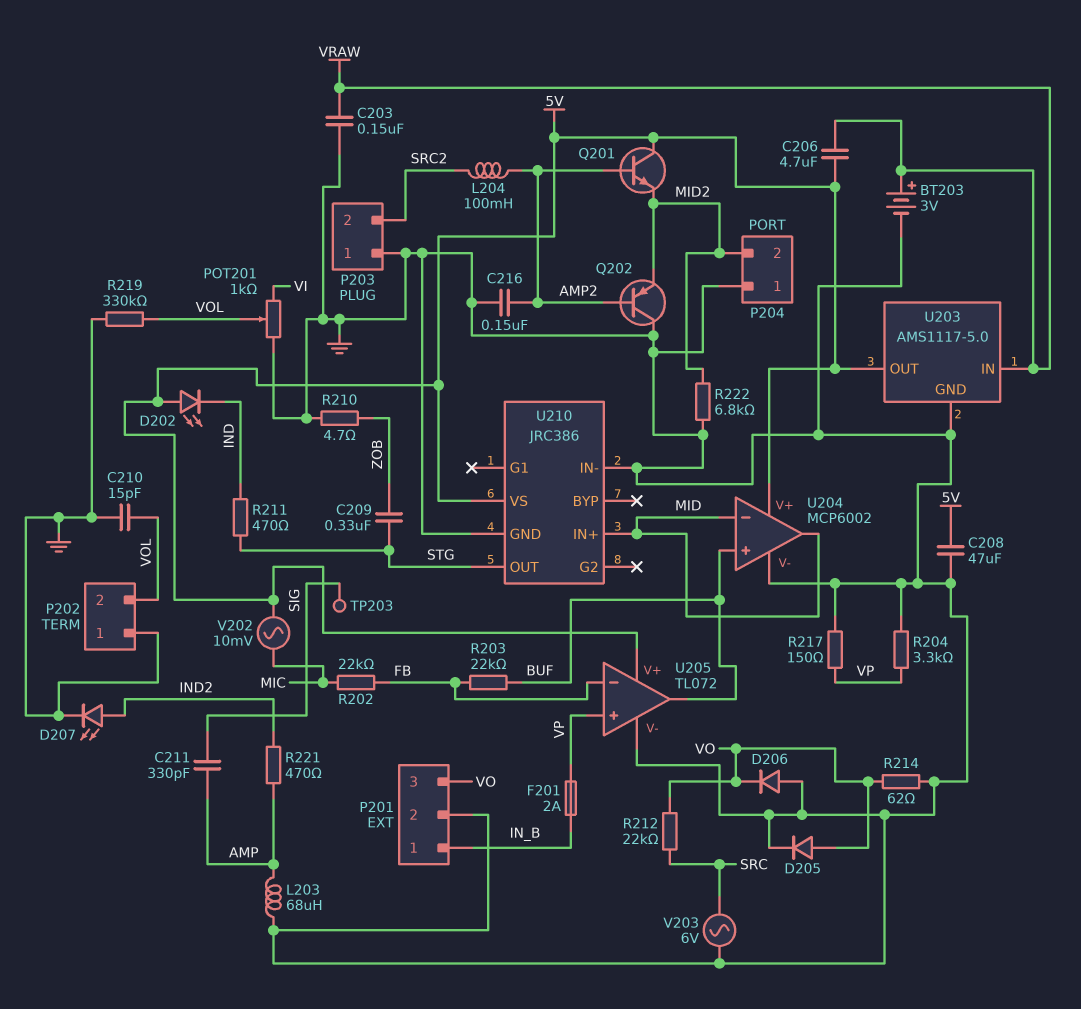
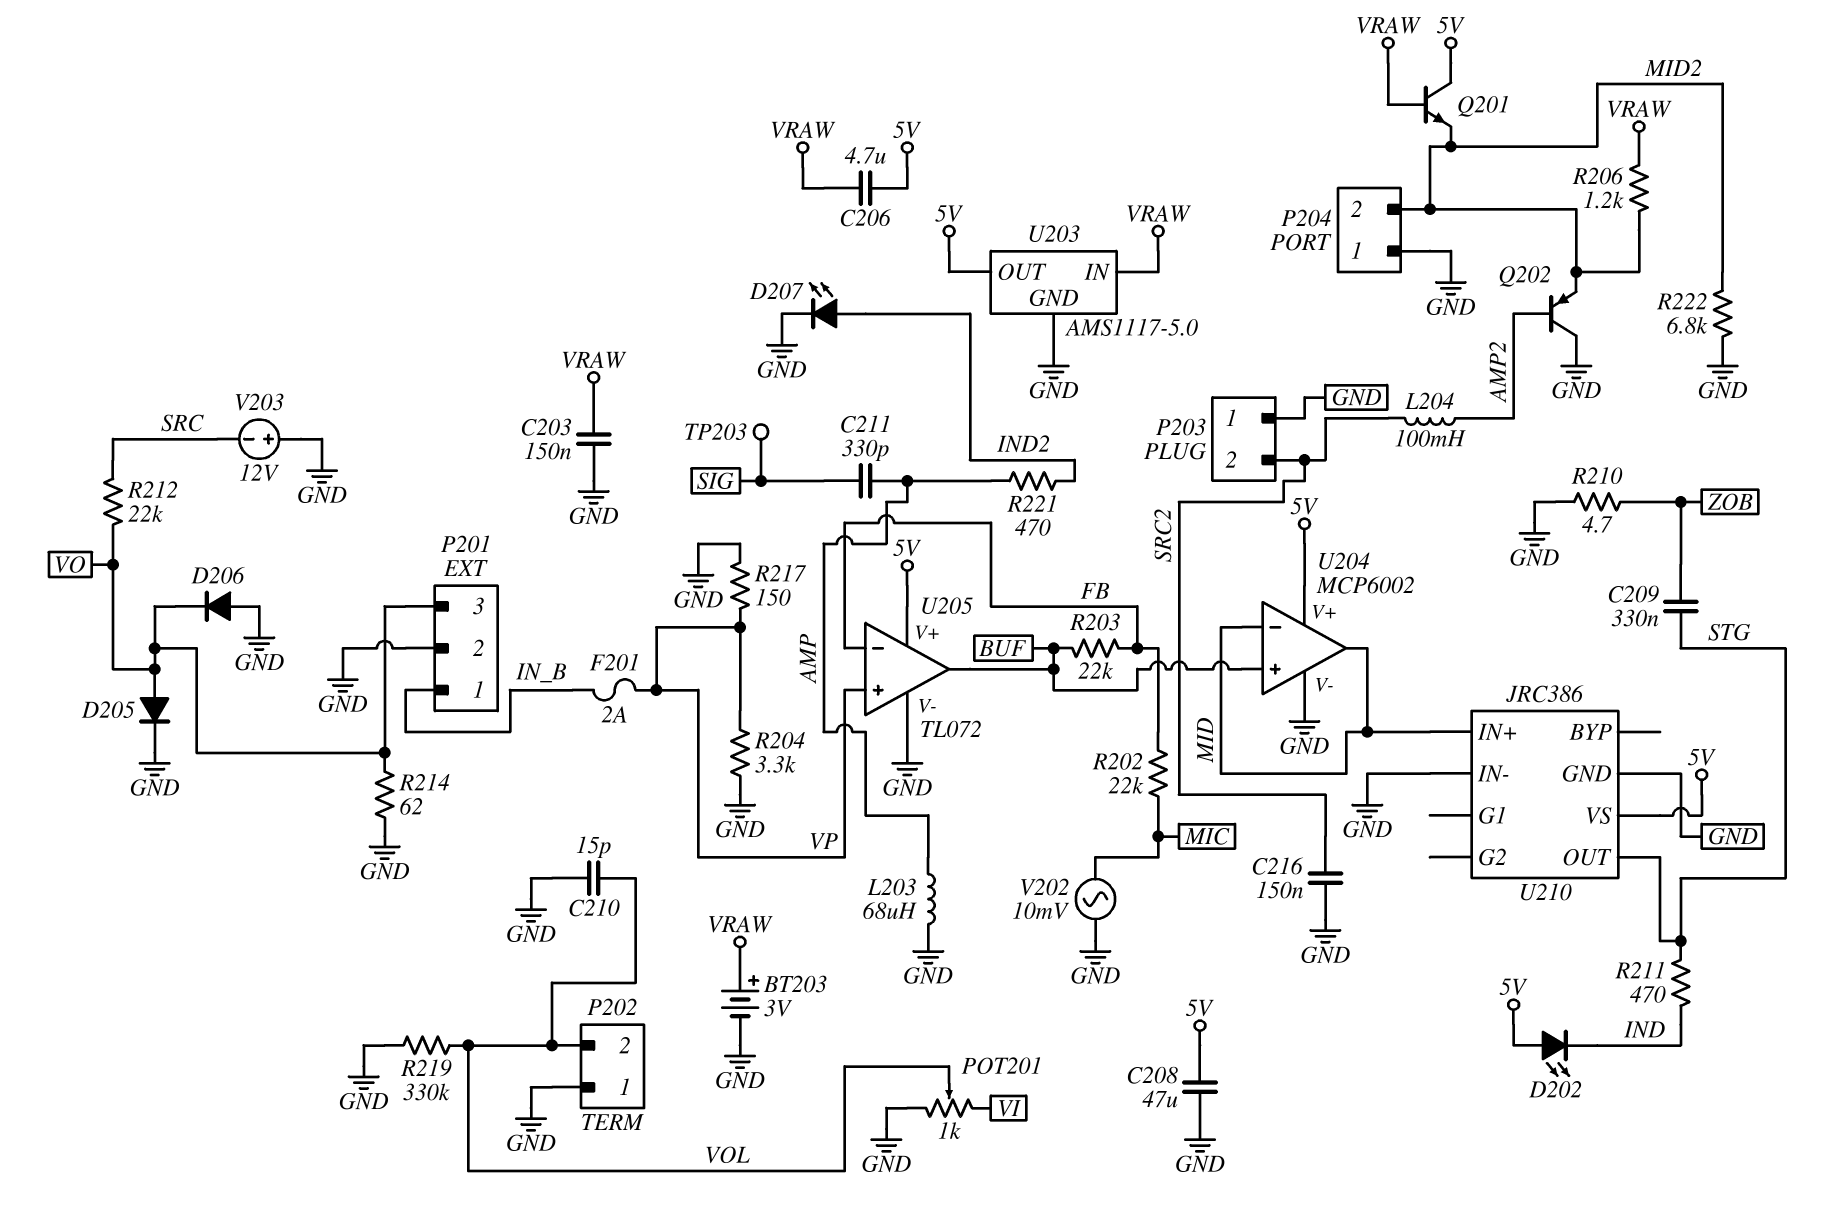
C216: 150nF (AMP2, GND) -> 150nF (GND, SRC2)
Q201: NPN (B AMP2, C 5V, E MID2) -> NPN (B VRAW, C 5V, E MID2)
R206: none -> 1.2k (MID2, VRAW)
V202: AC 10mV (5V, MIC) -> AC 10mV (GND, MIC)
V203: AC 6V (GND, SRC) -> 12V (plus GND, minus SRC)

